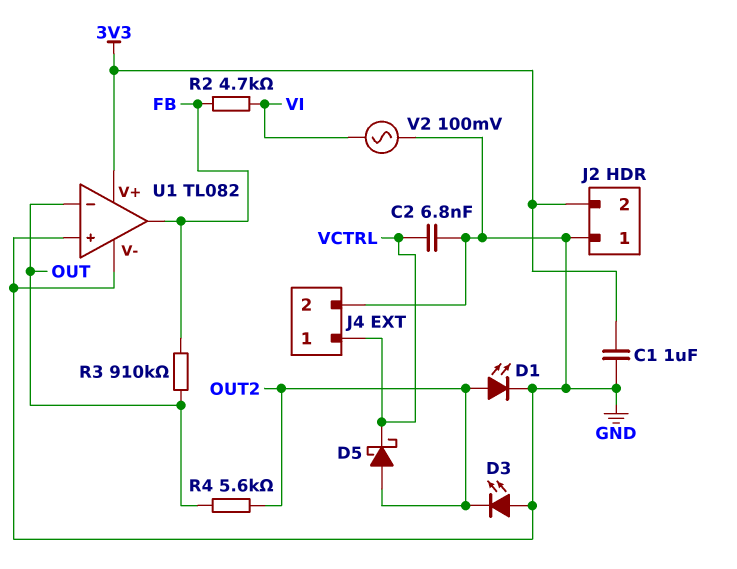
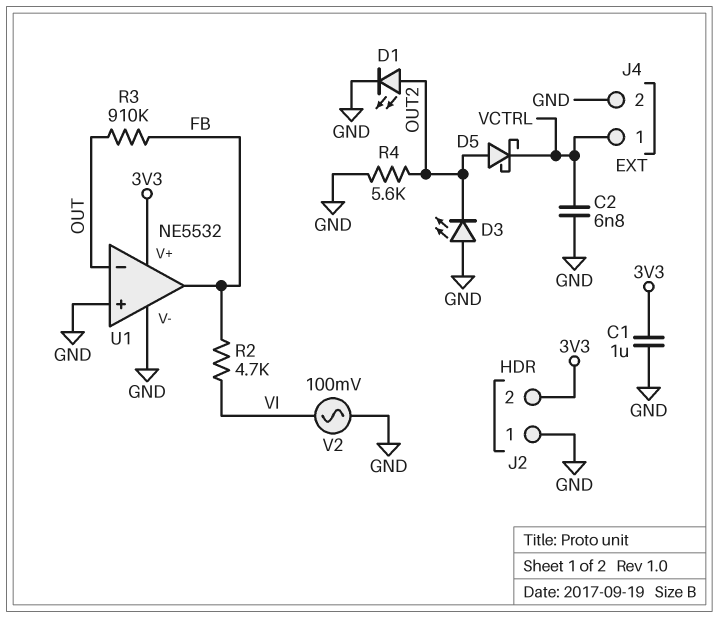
R4: 5.6k (OUT, OUT2) -> 5.6k (GND, OUT2)
U1: TL082 -> NE5532

